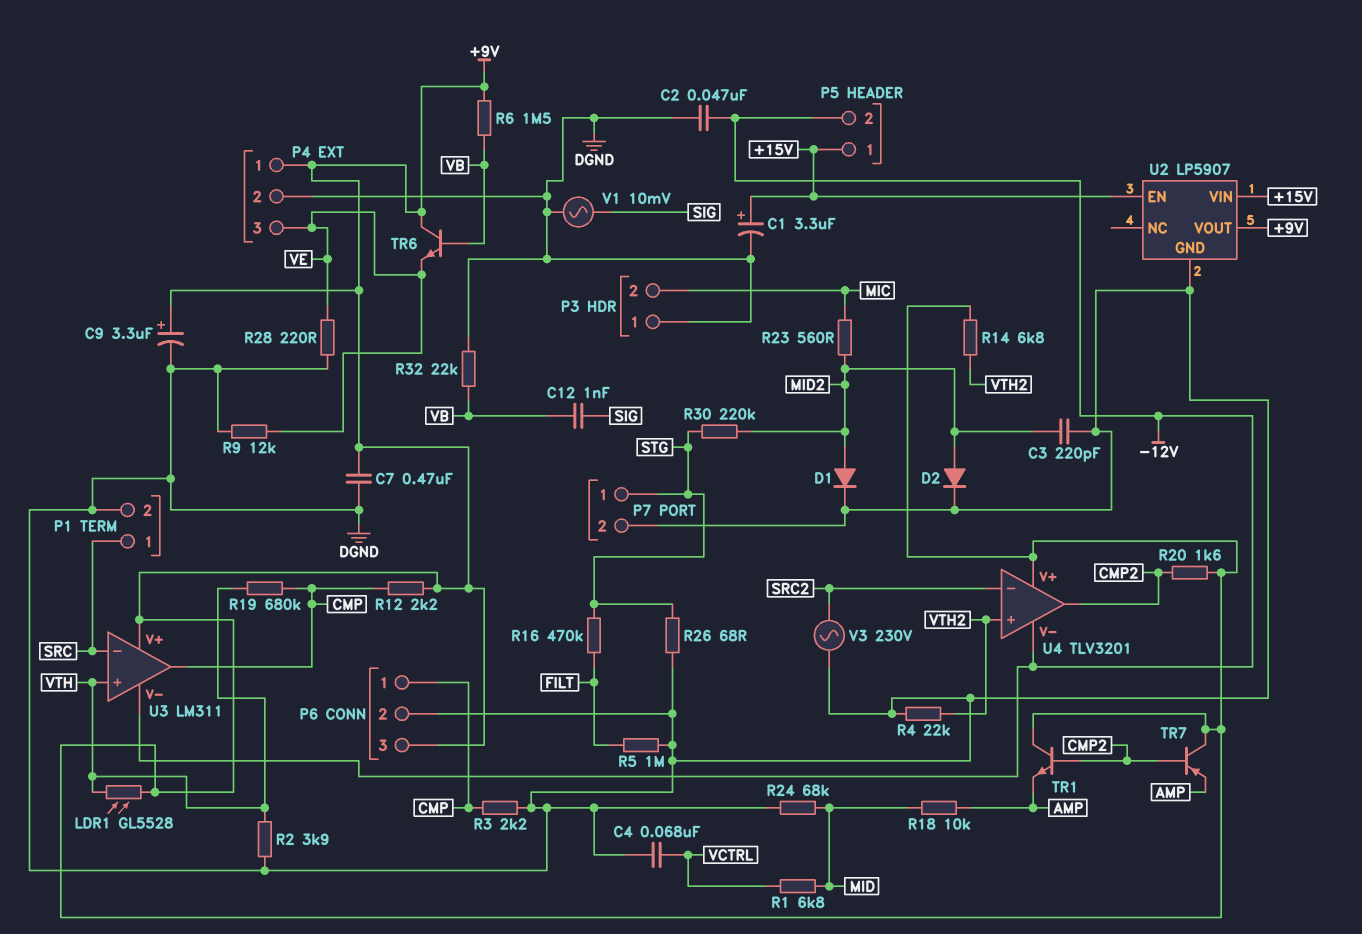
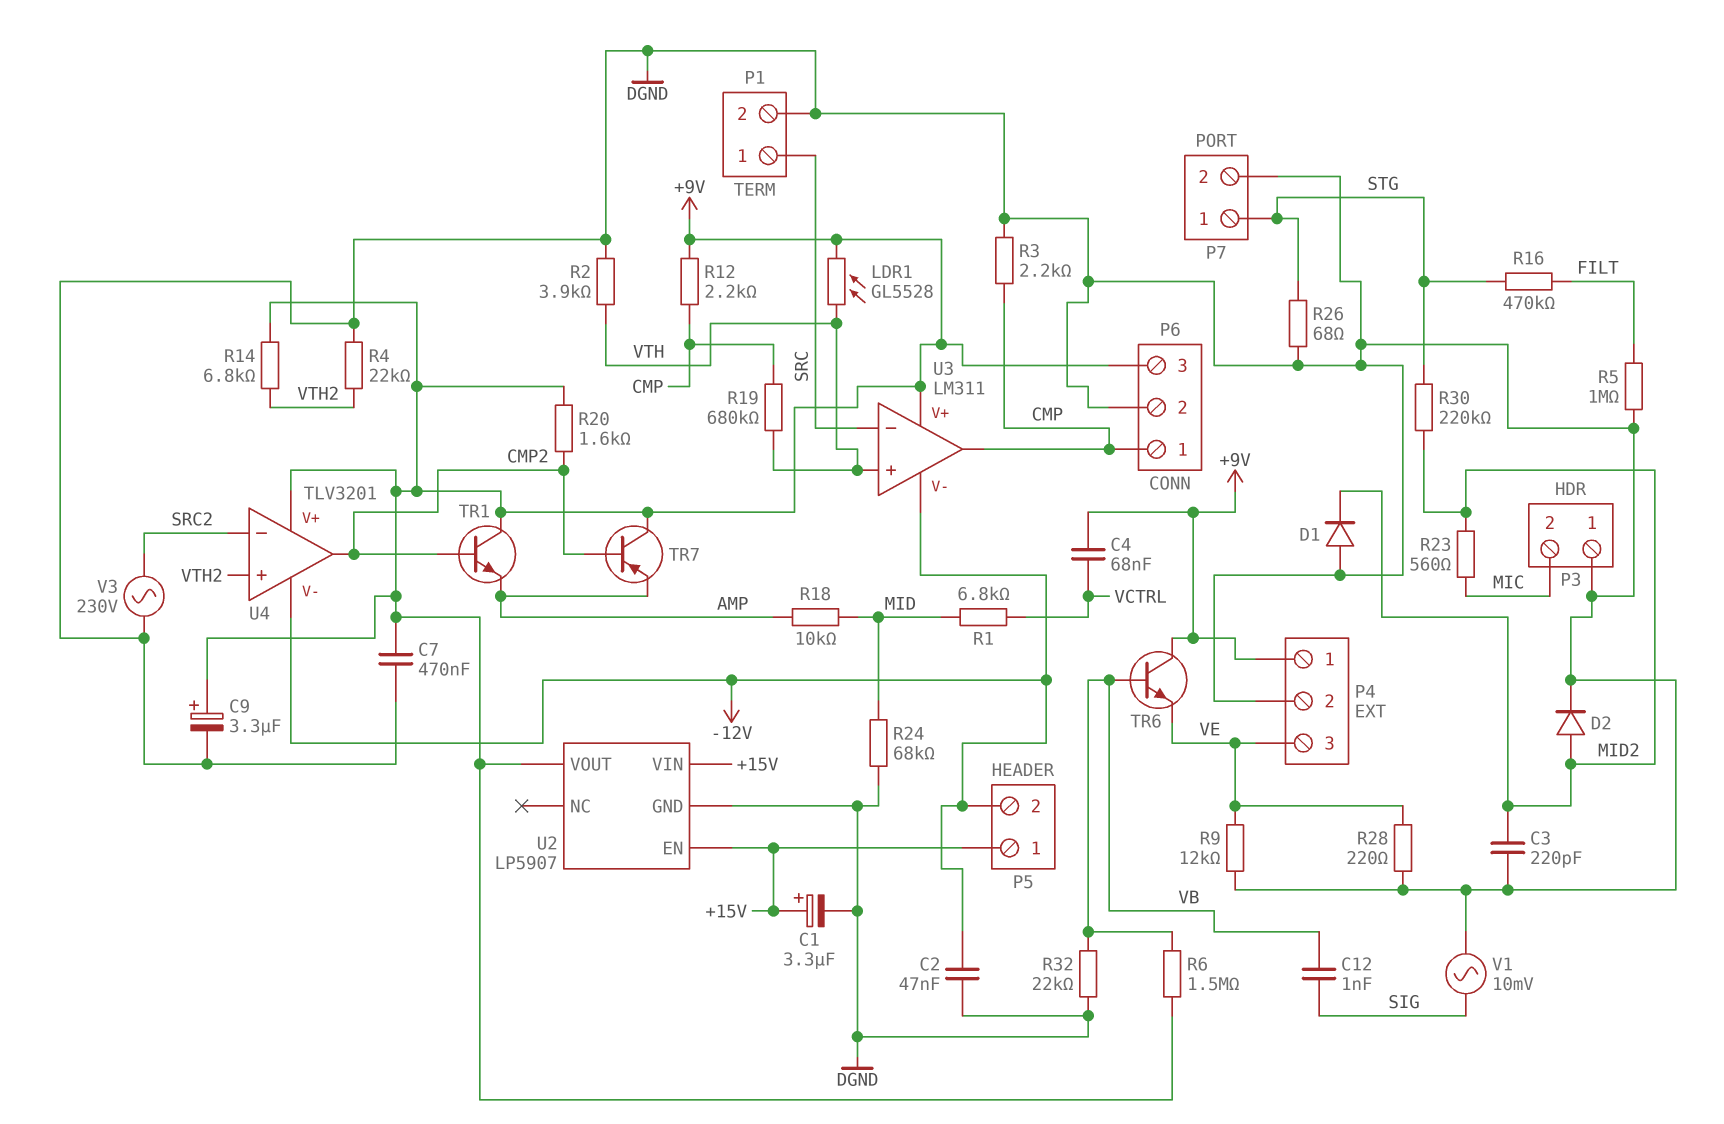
C4: 68nF (DGND, VCTRL) -> 68nF (+9V, VCTRL)
D1: diode (A MID2, K DGND) -> diode (A DGND, K MID2)

